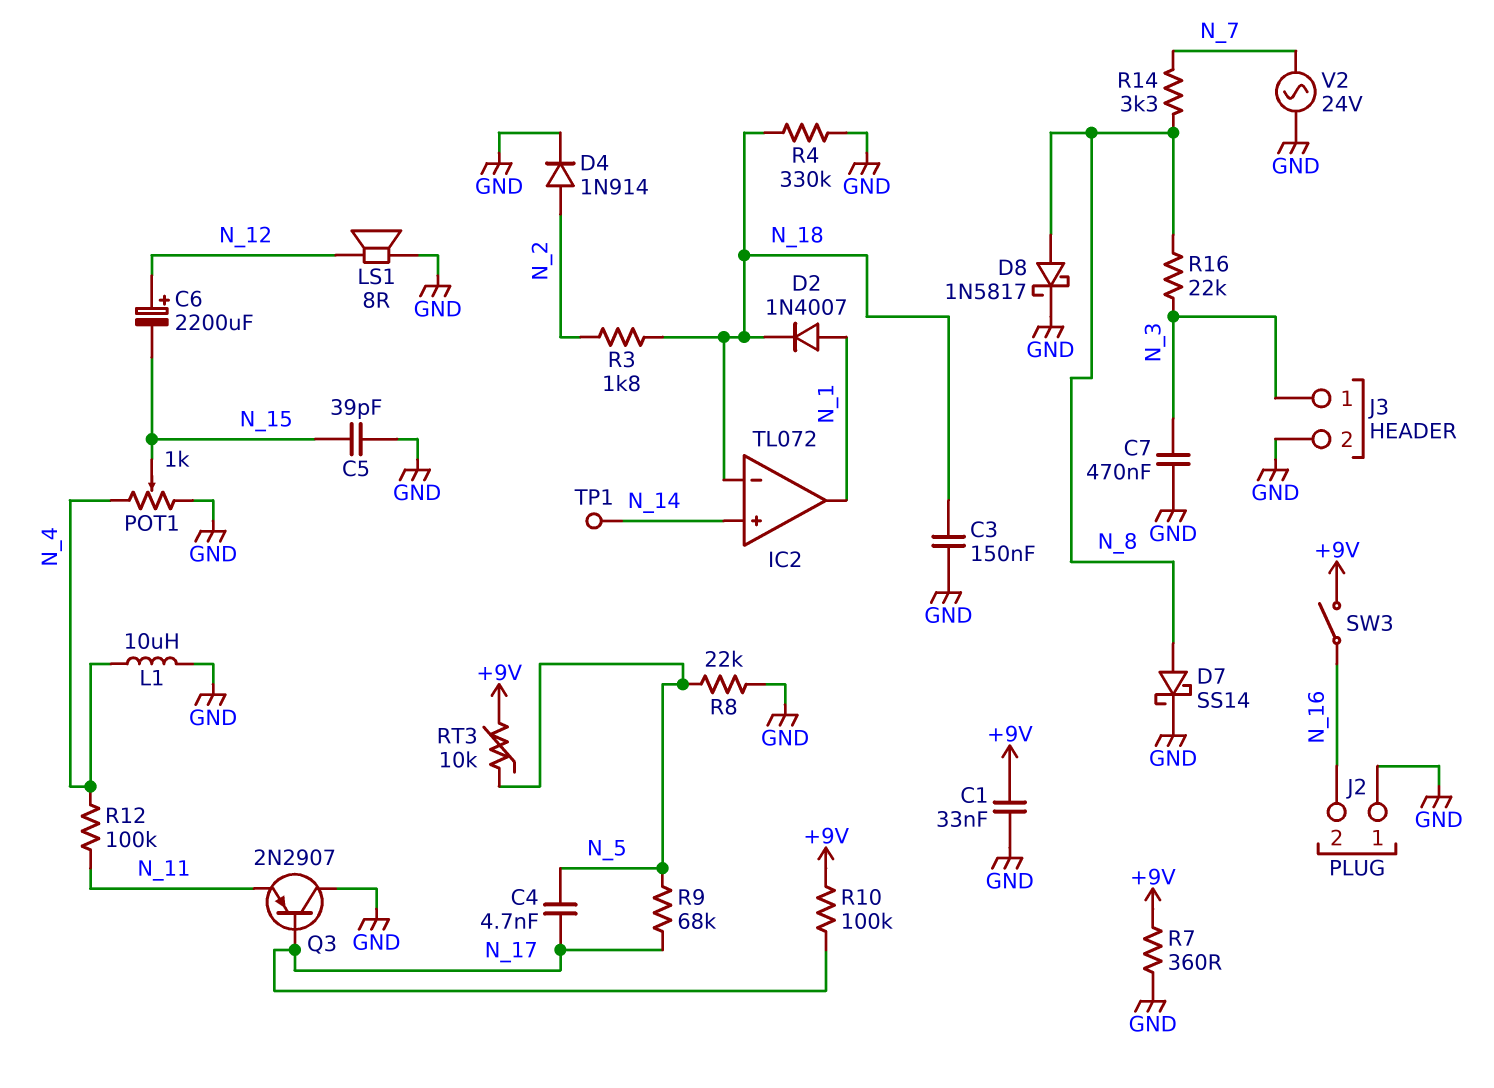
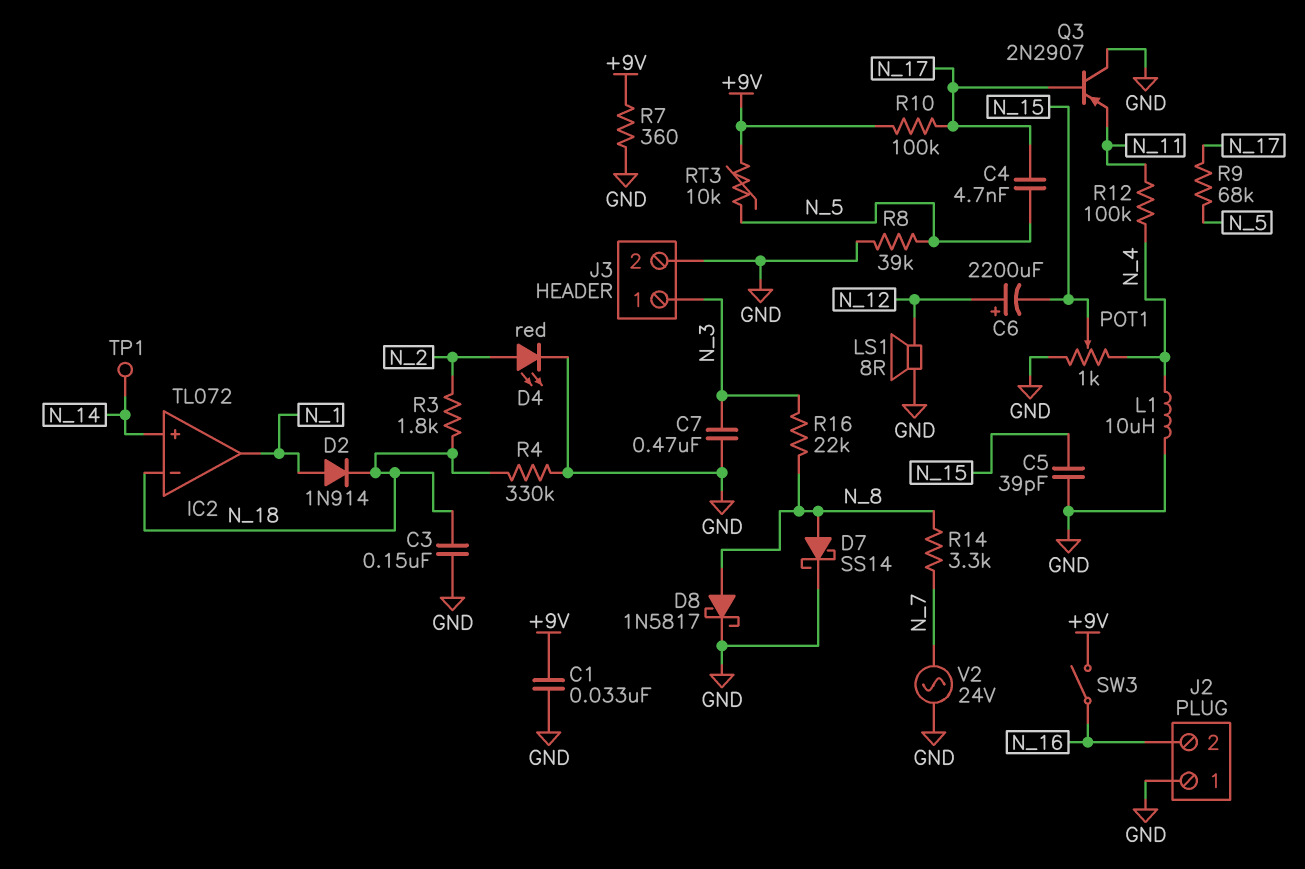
D2: diode 1N4007 (A N_1, K N_18) -> diode 1N914 (A N_1, K N_18)
D4: diode 1N914 (A N_2, K GND) -> LED red (A N_2, K GND)
R8: 22k (GND, N_5) -> 39k (GND, N_5)

